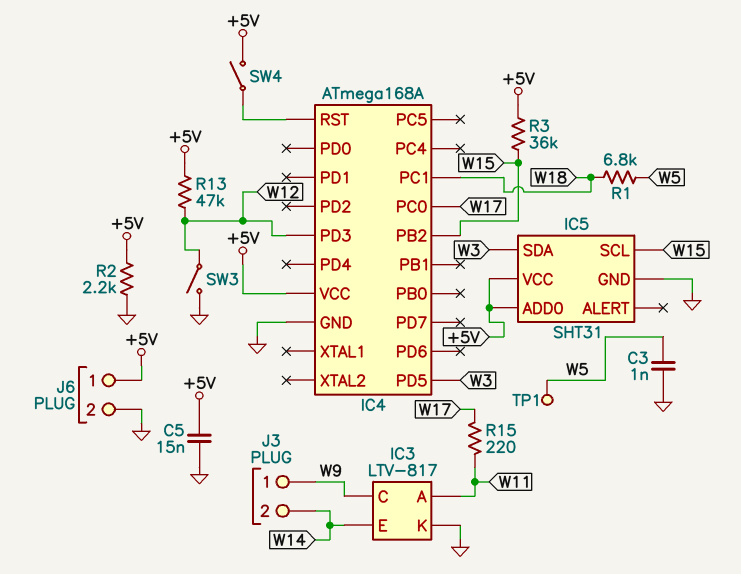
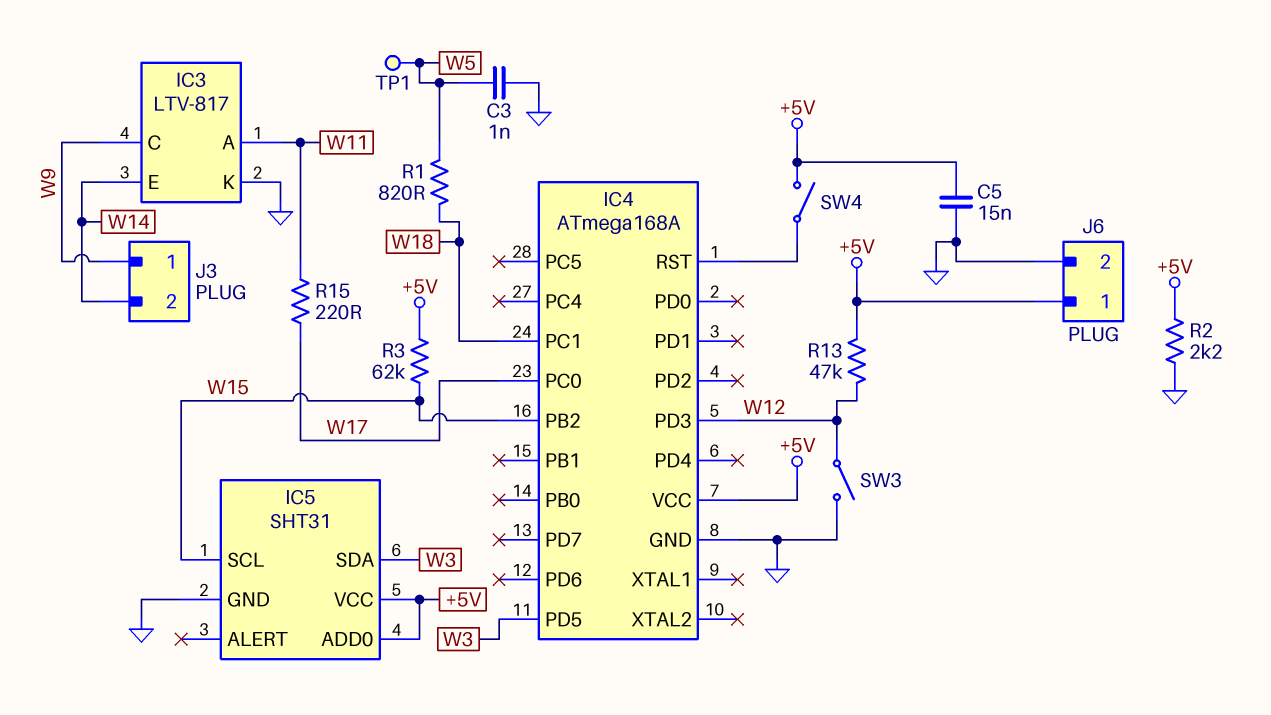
R1: 6.8k (W5, W18) -> 820 (W5, W18)
R3: 36k (+5V, W15) -> 62k (+5V, W15)

